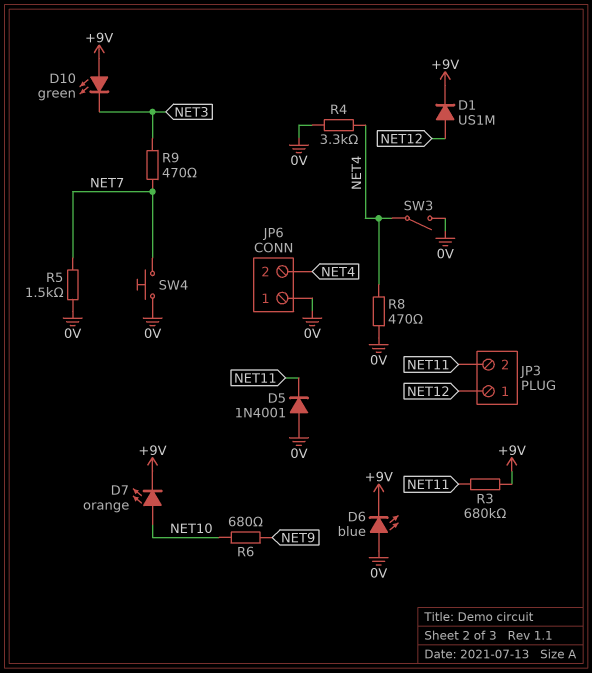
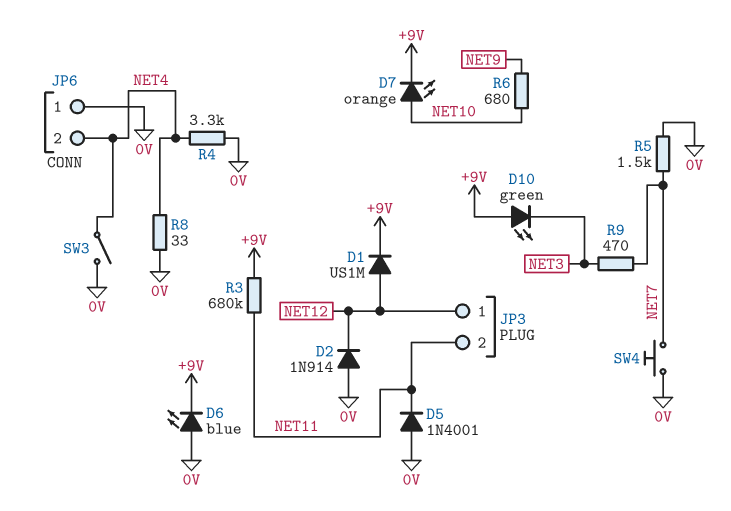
D2: none -> diode 1N914 (A 0V, K NET12)
R8: 470 (0V, NET4) -> 33 (0V, NET4)

